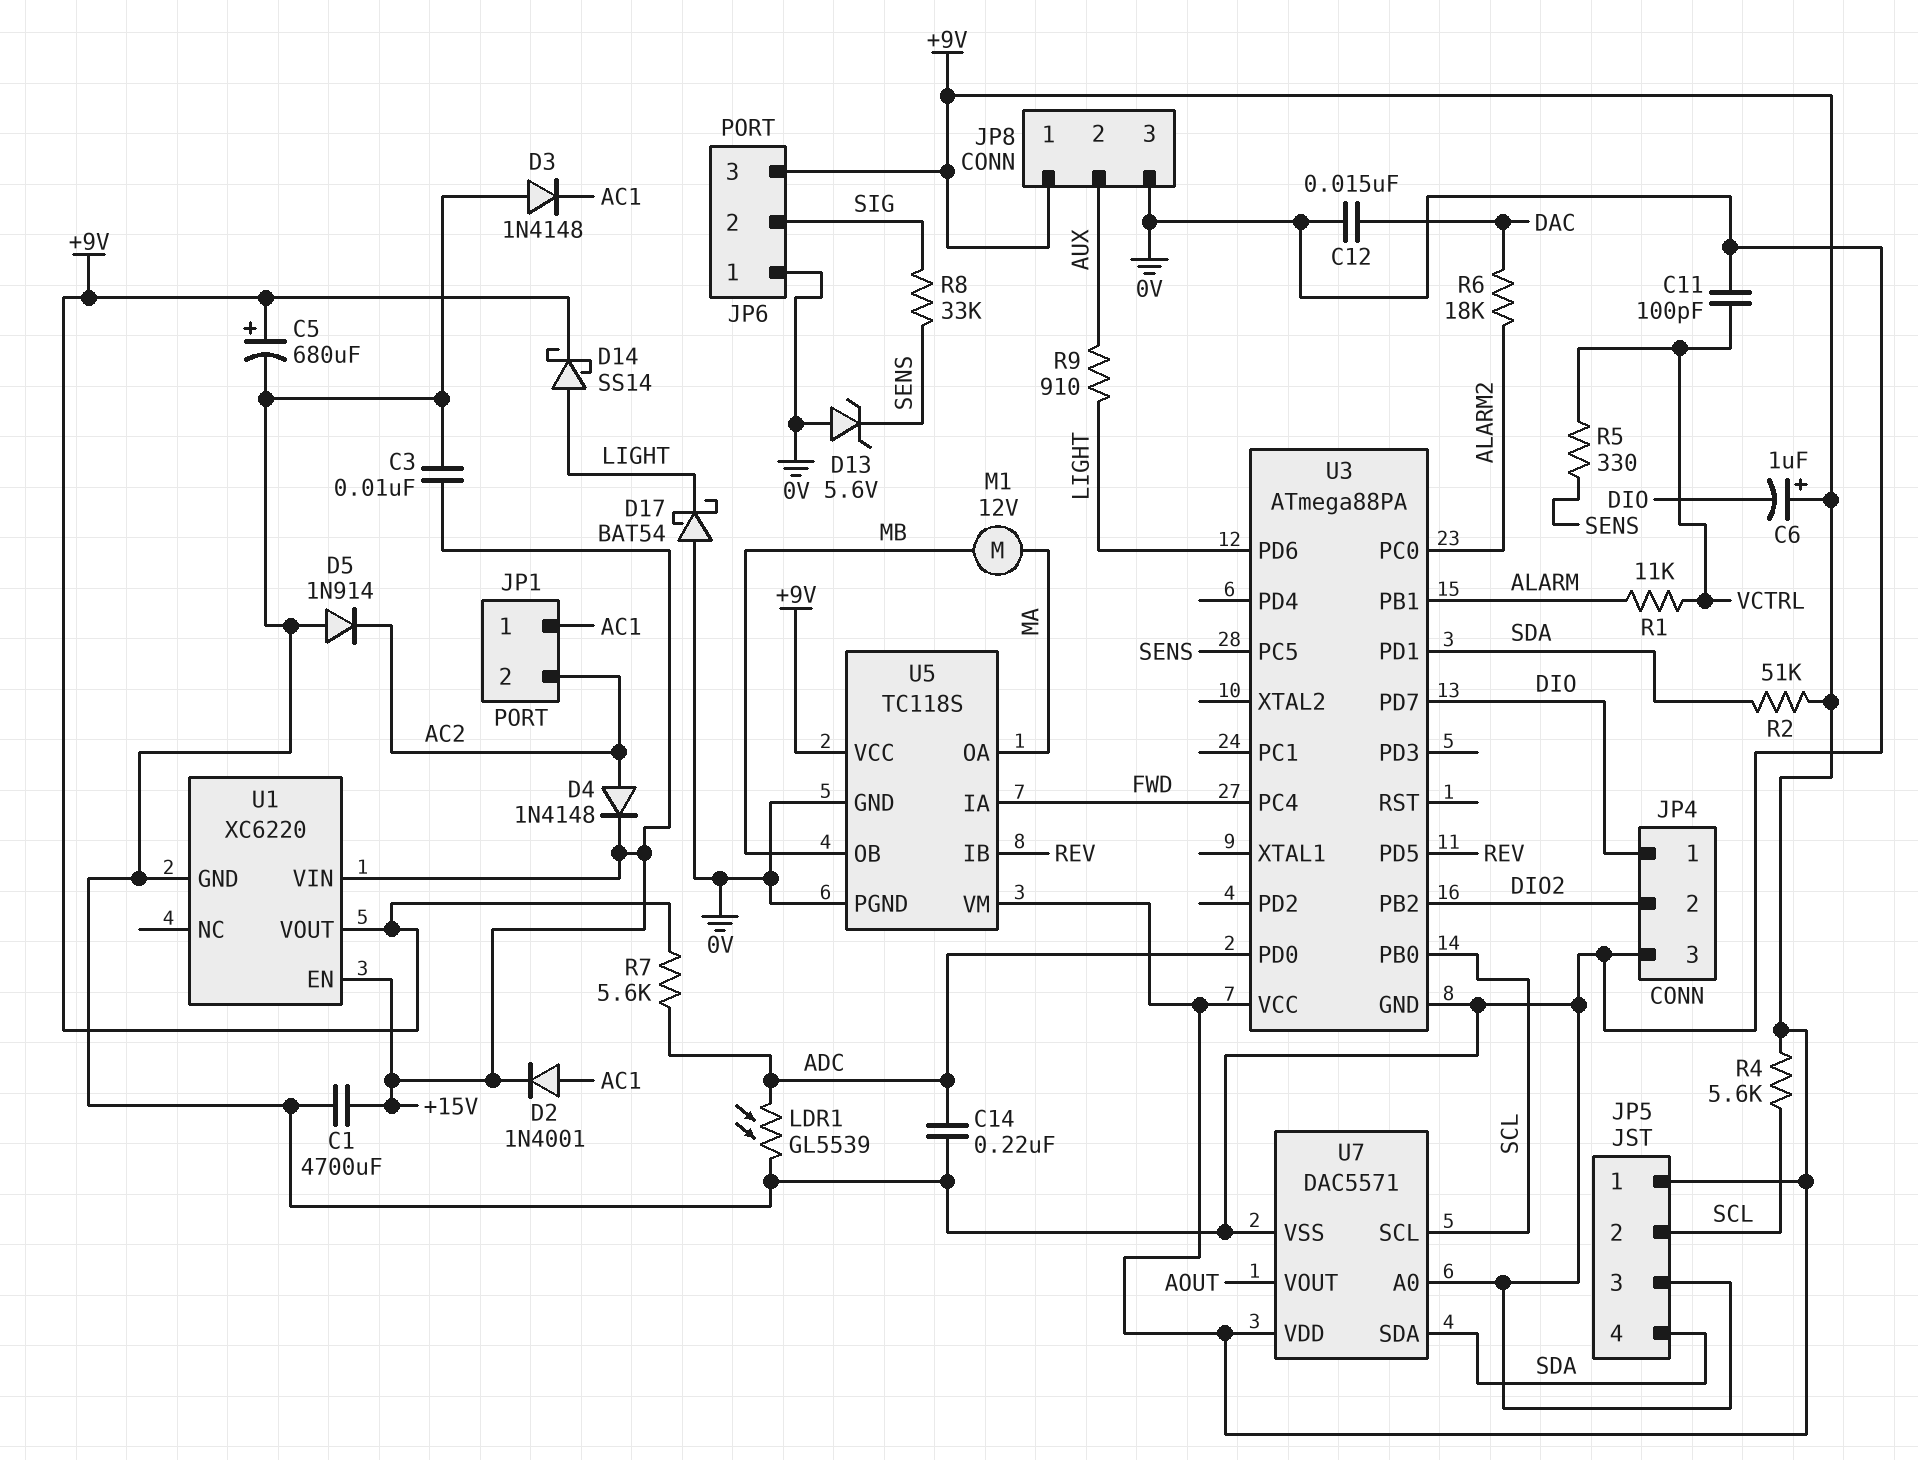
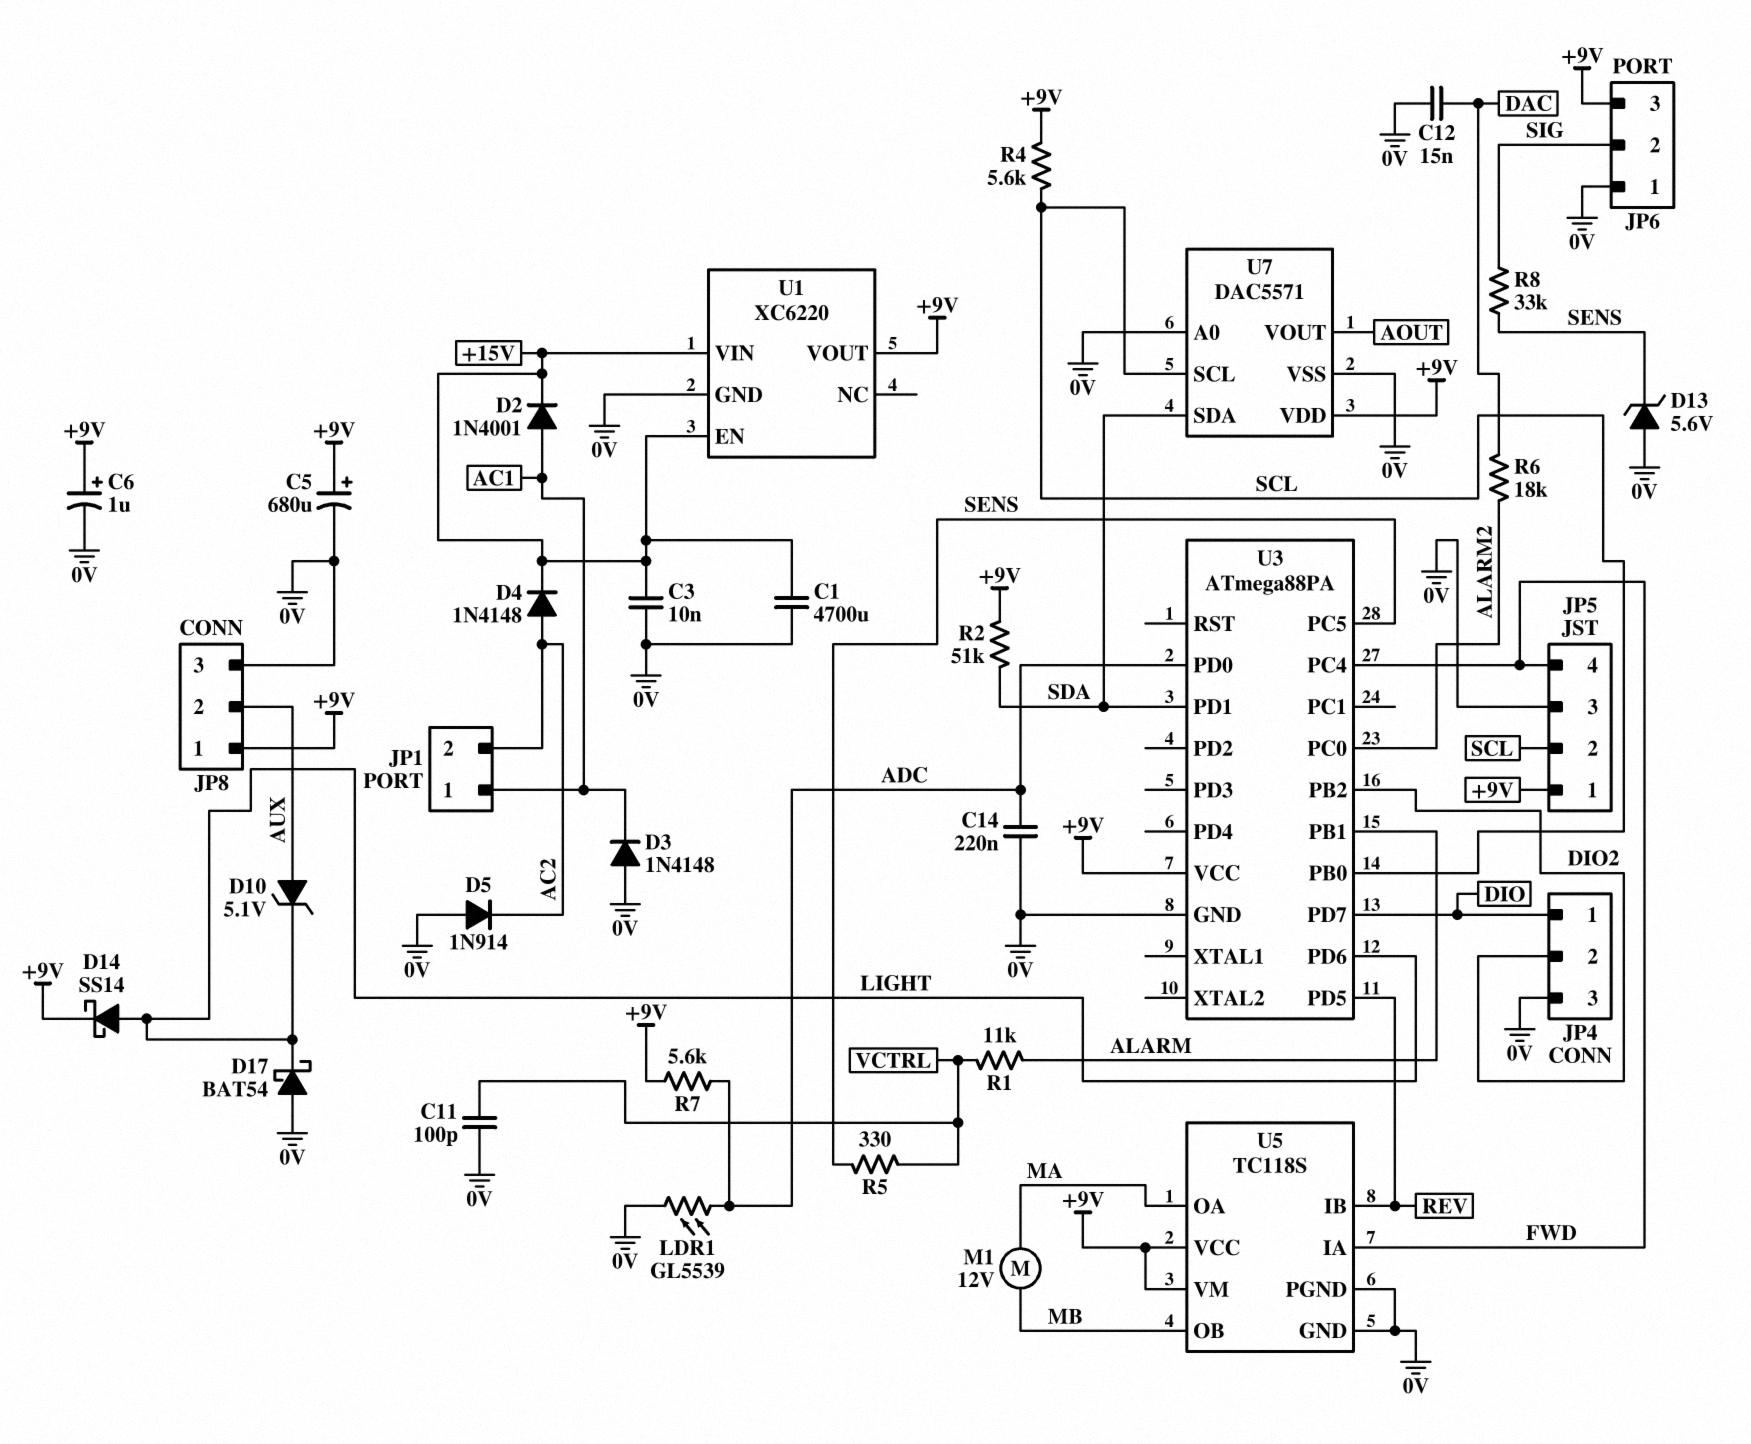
C6: 1uF (plus +9V, minus DIO) -> 1uF (plus +9V, minus 0V)
D10: none -> zener 5.1V (A AUX, K LIGHT)
JP5 pin 4: SDA -> FWD
R9: 910 (AUX, LIGHT) -> none

